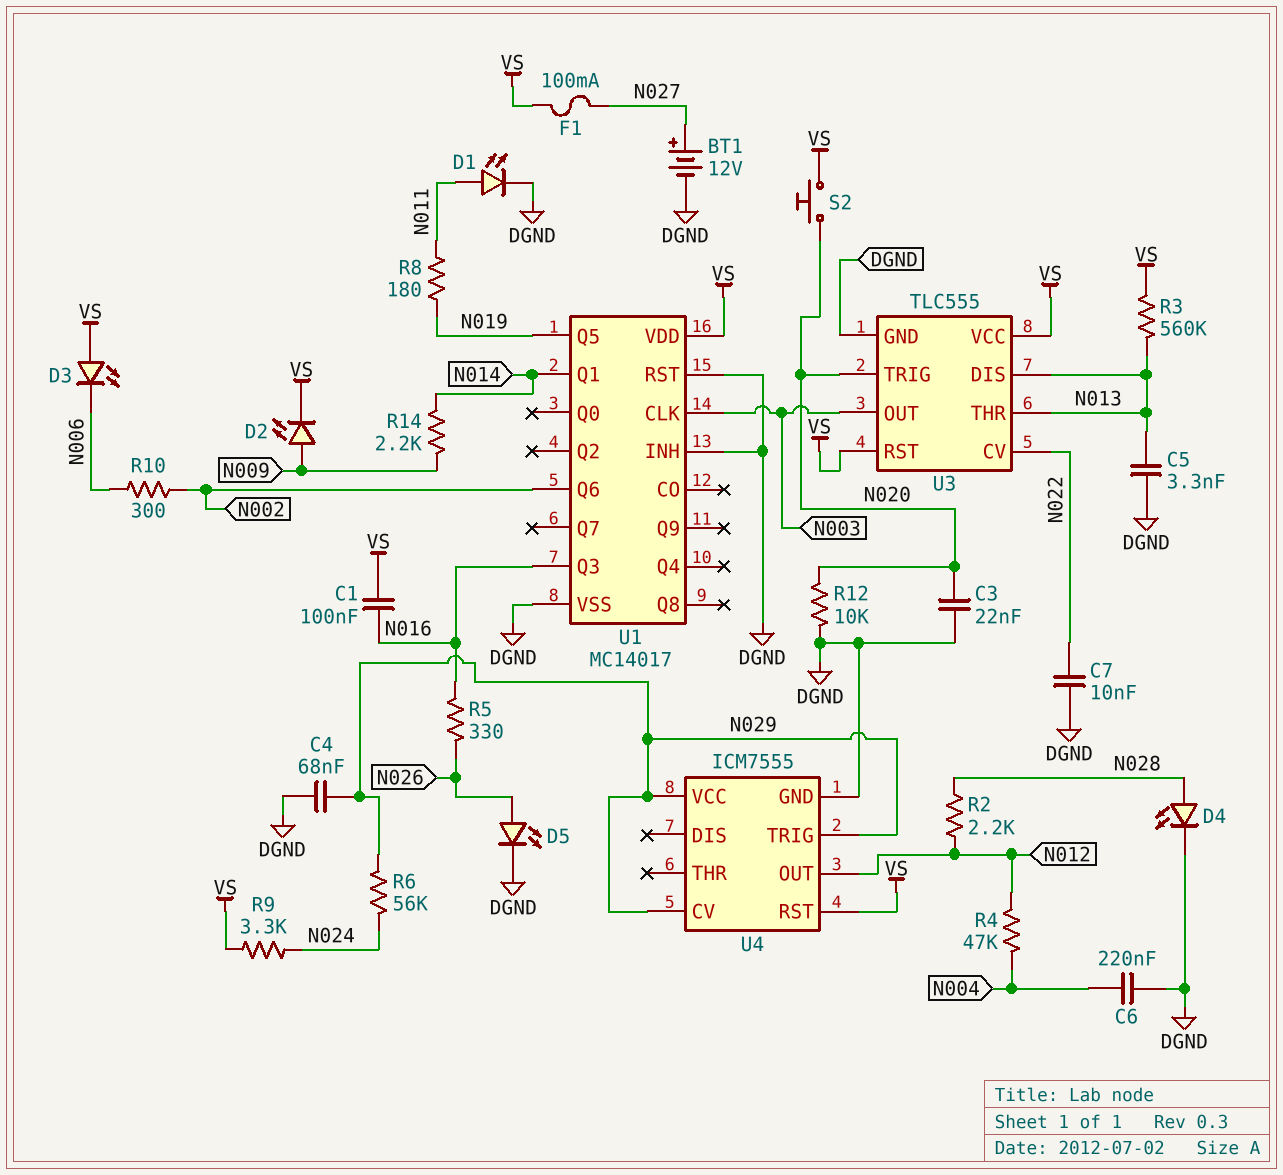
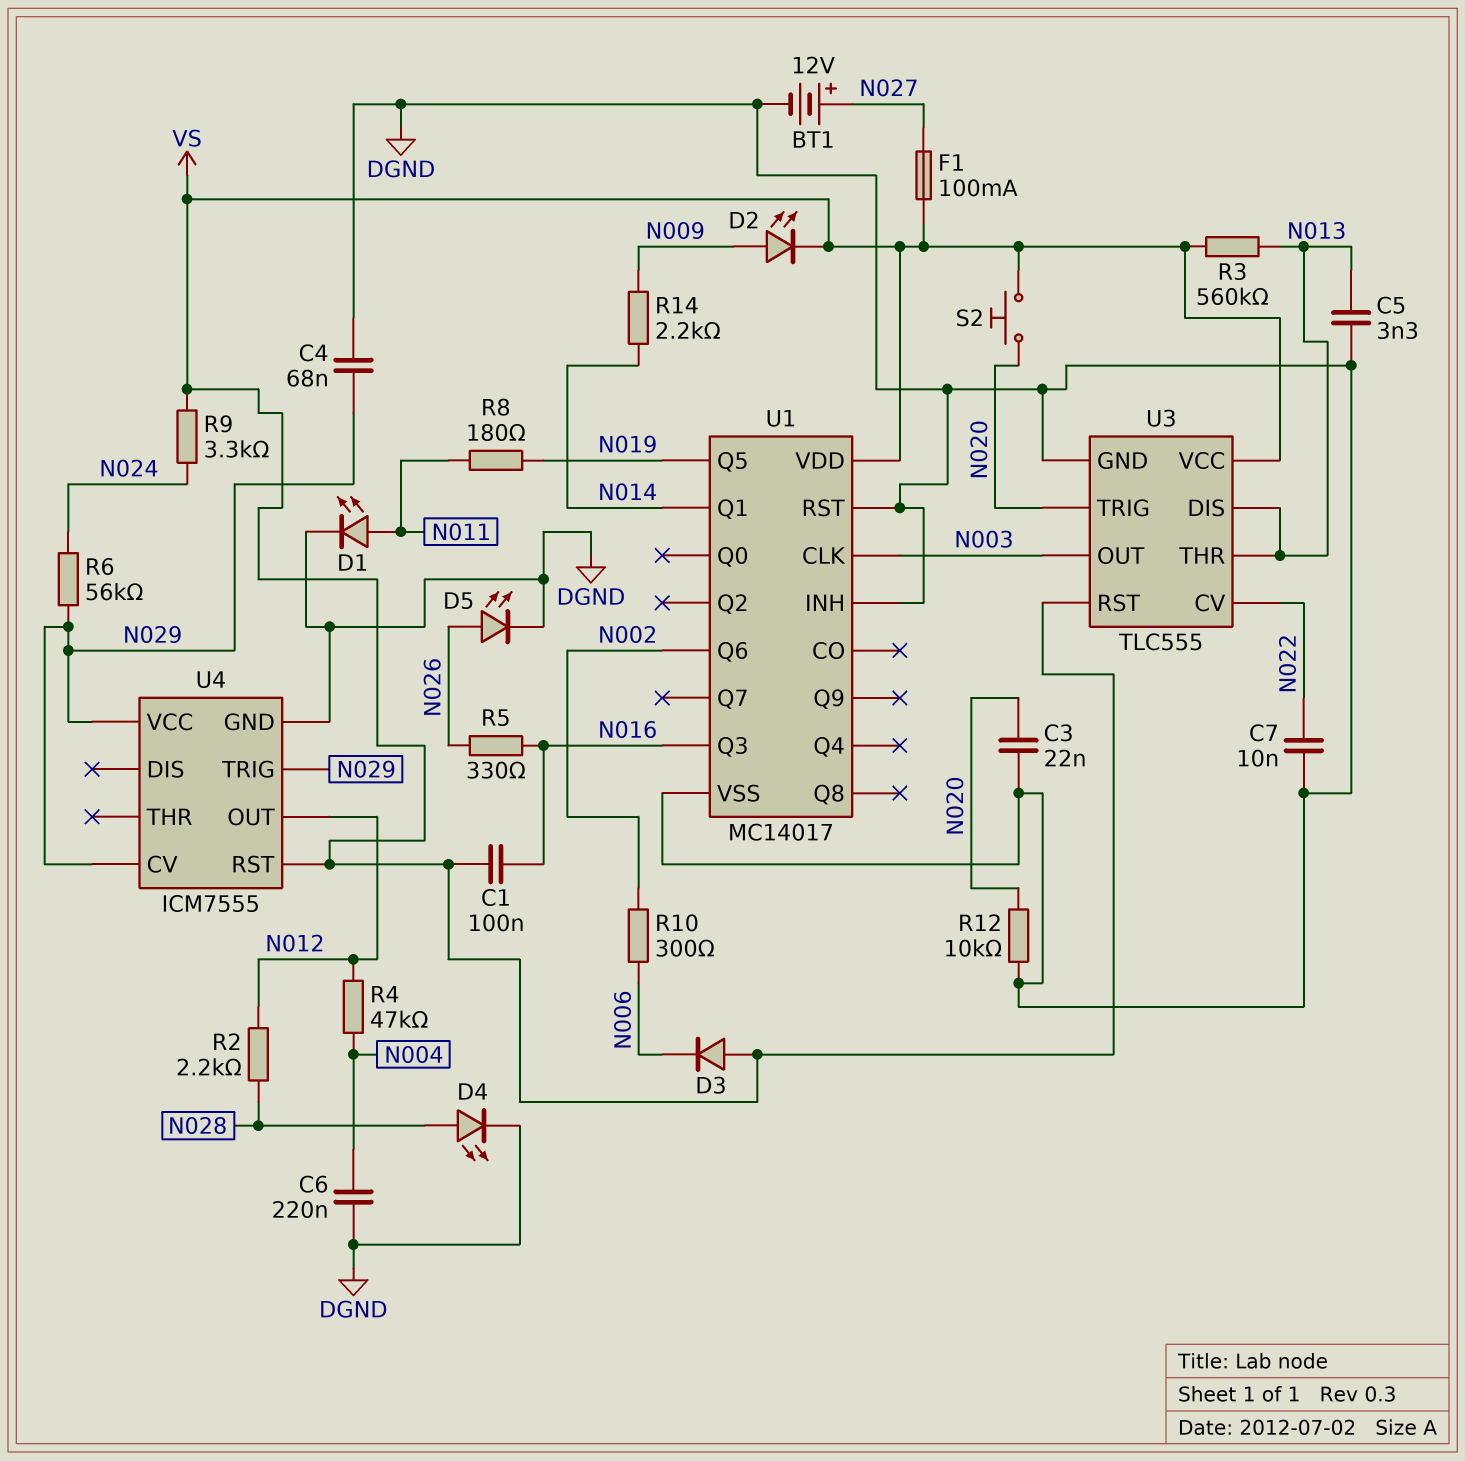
D3: LED (A VS, K N006) -> diode (A VS, K N006)

